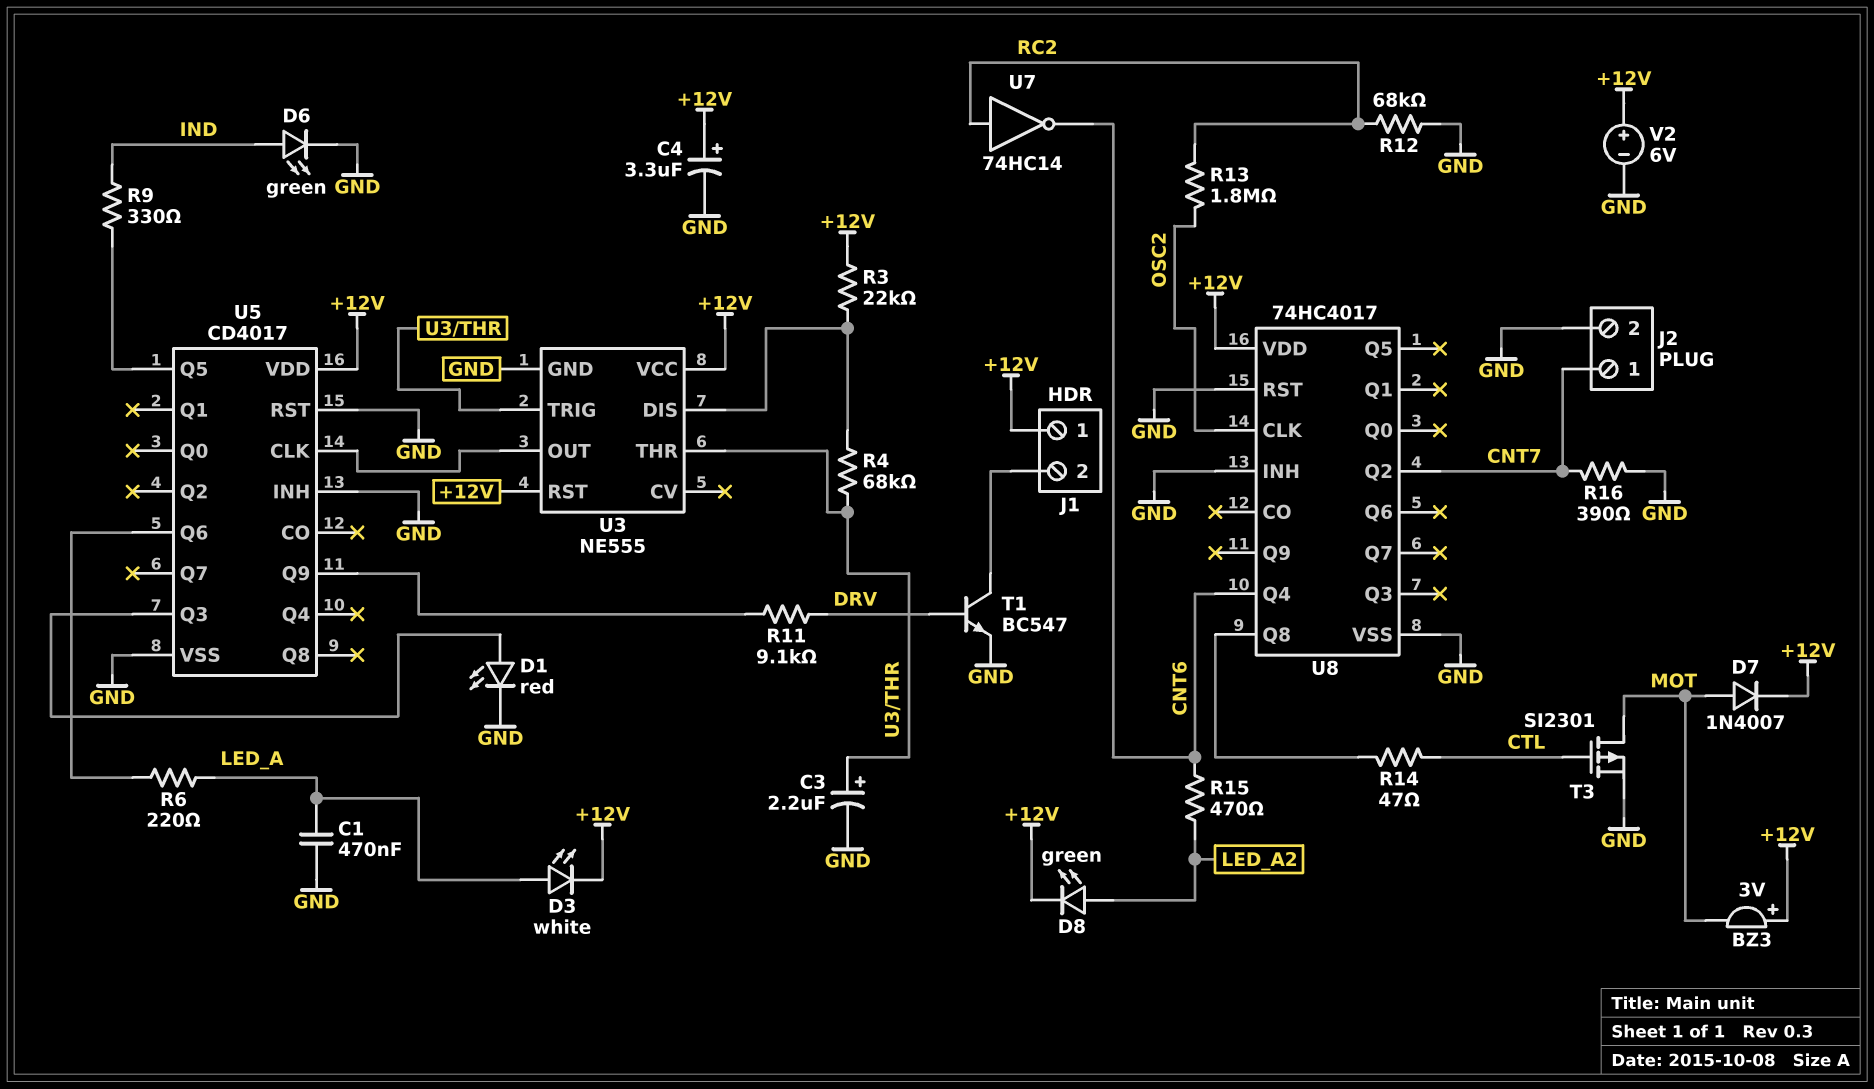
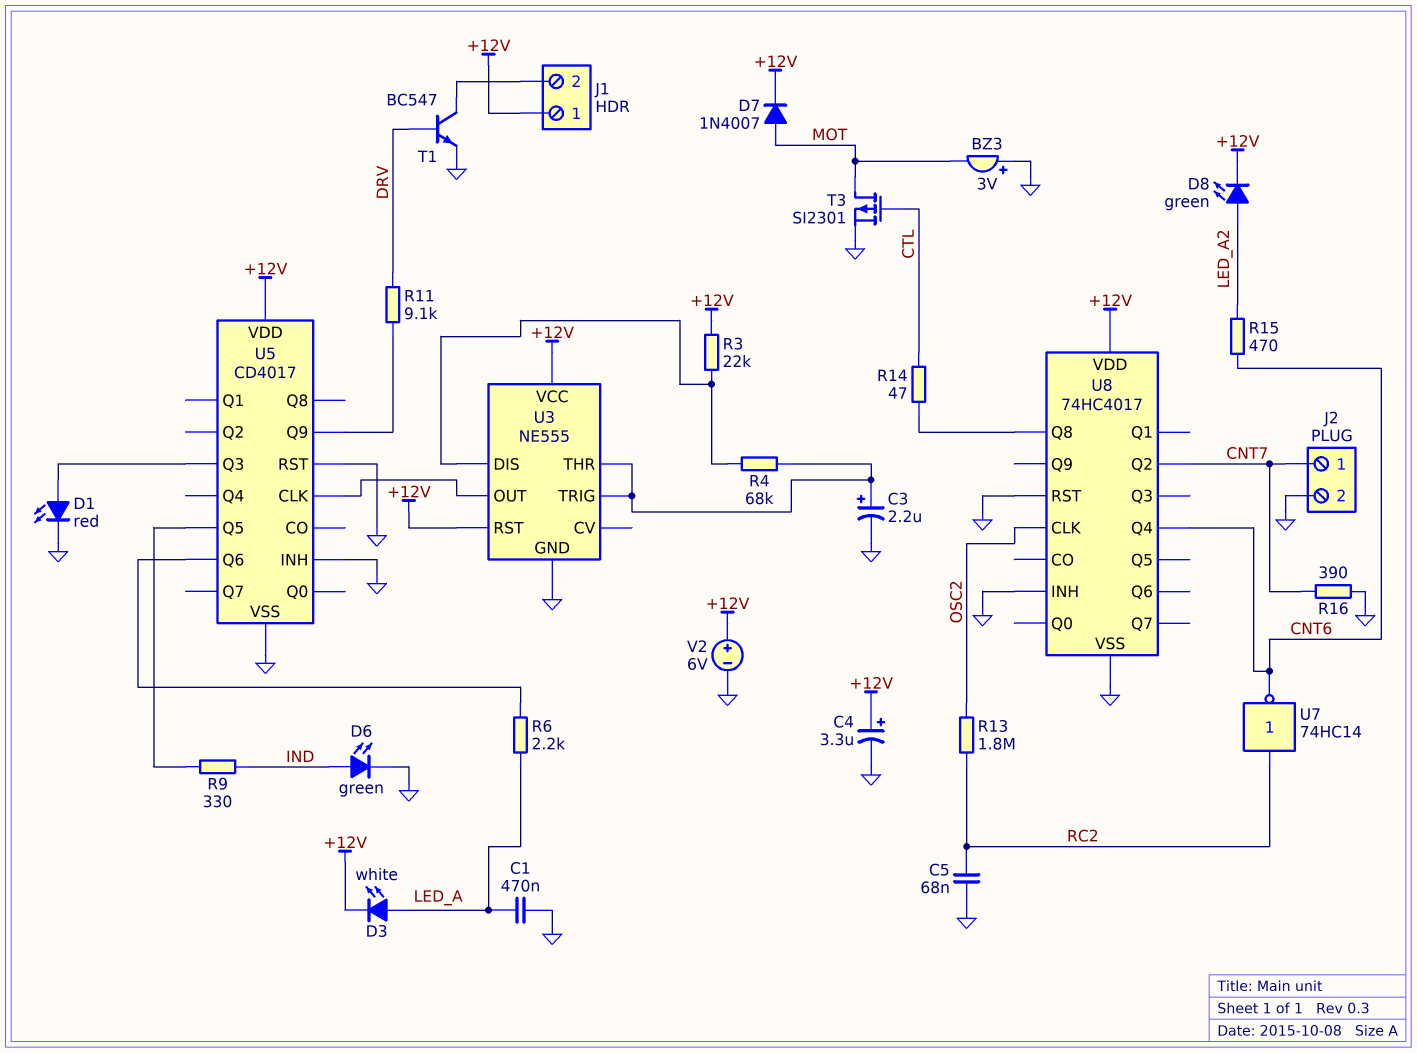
BZ3: buzzer 3V (plus +12V, minus MOT) -> buzzer 3V (plus GND, minus MOT)
C5: none -> 68nF (GND, RC2)
R6: 220 (LED_A, U5/Q6) -> 2.2k (LED_A, U5/Q6)
R12: 68k (GND, RC2) -> none

